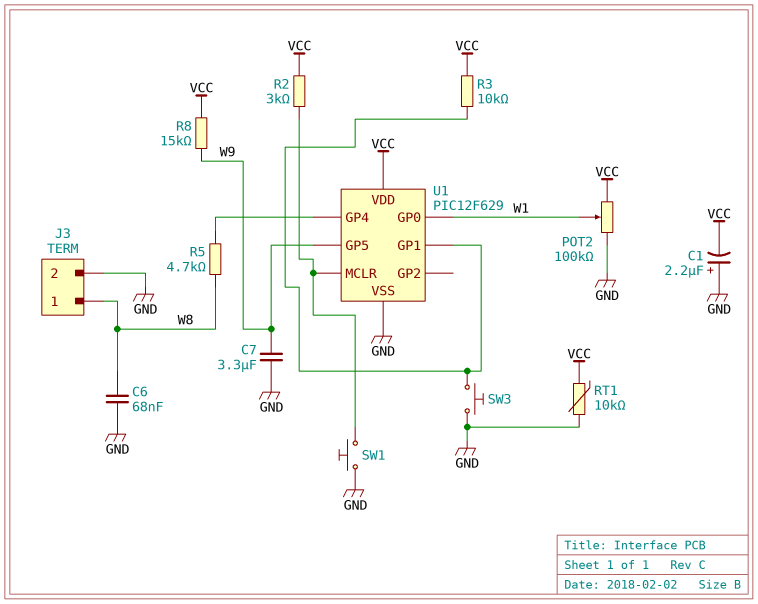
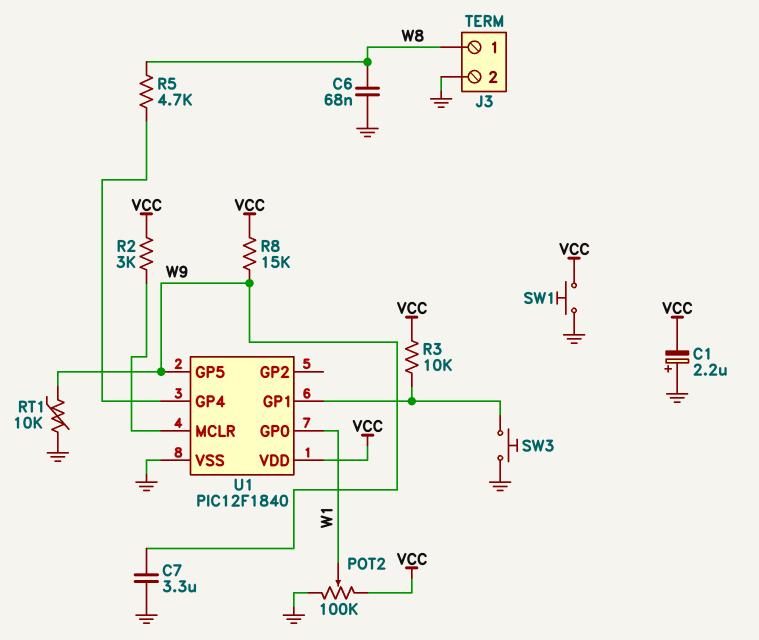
RT1: 10k (GND, VCC) -> 10k (GND, W9)
SW1: button (GND, U1/MCLR) -> button (GND, VCC)
U1: PIC12F629 -> PIC12F1840

